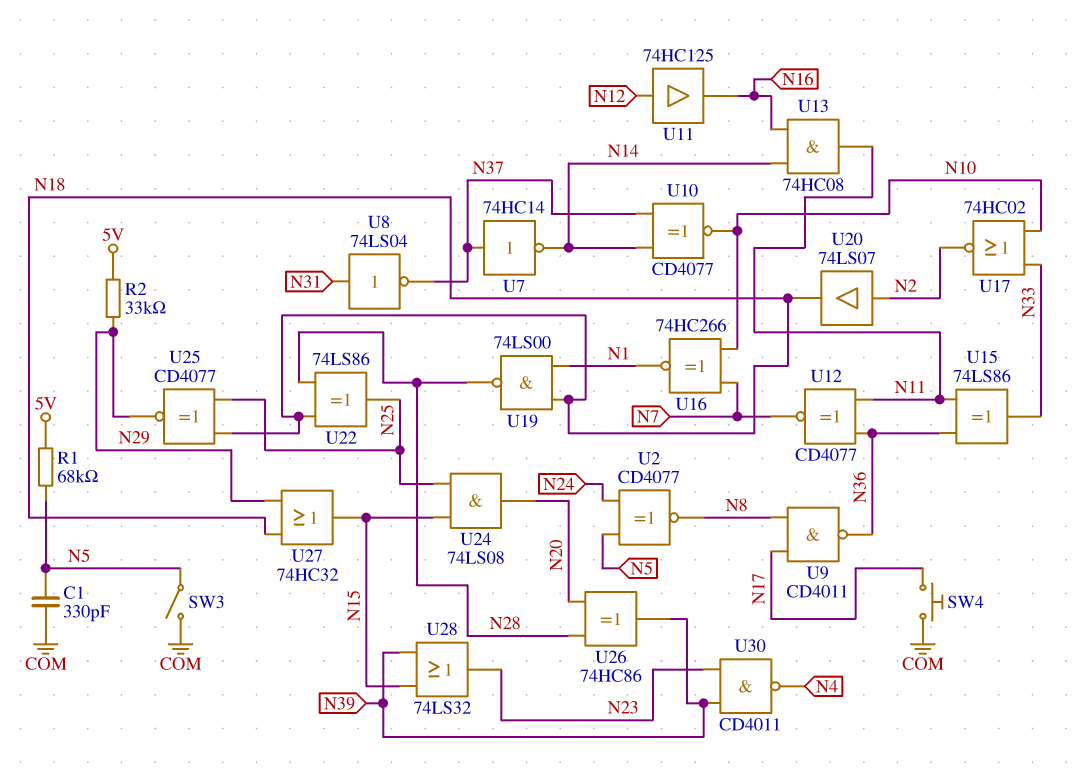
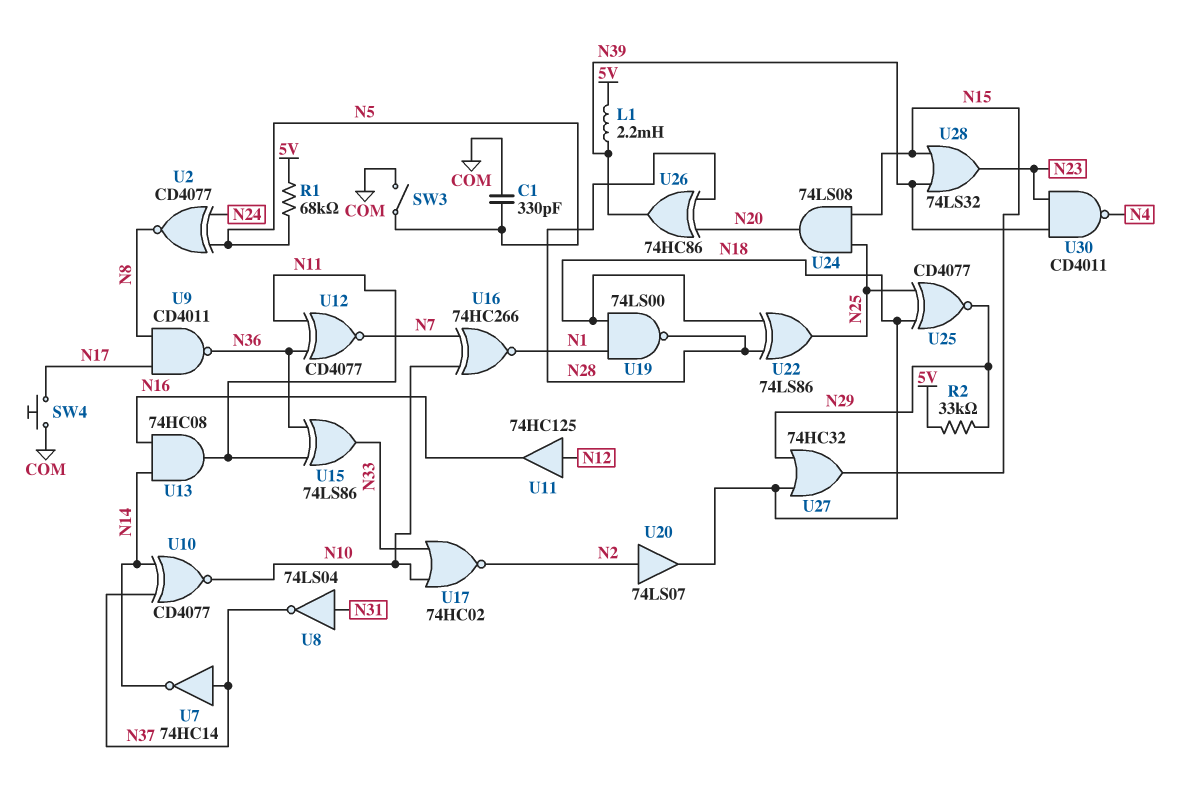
L1: none -> 2.2mH (5V, N39)

